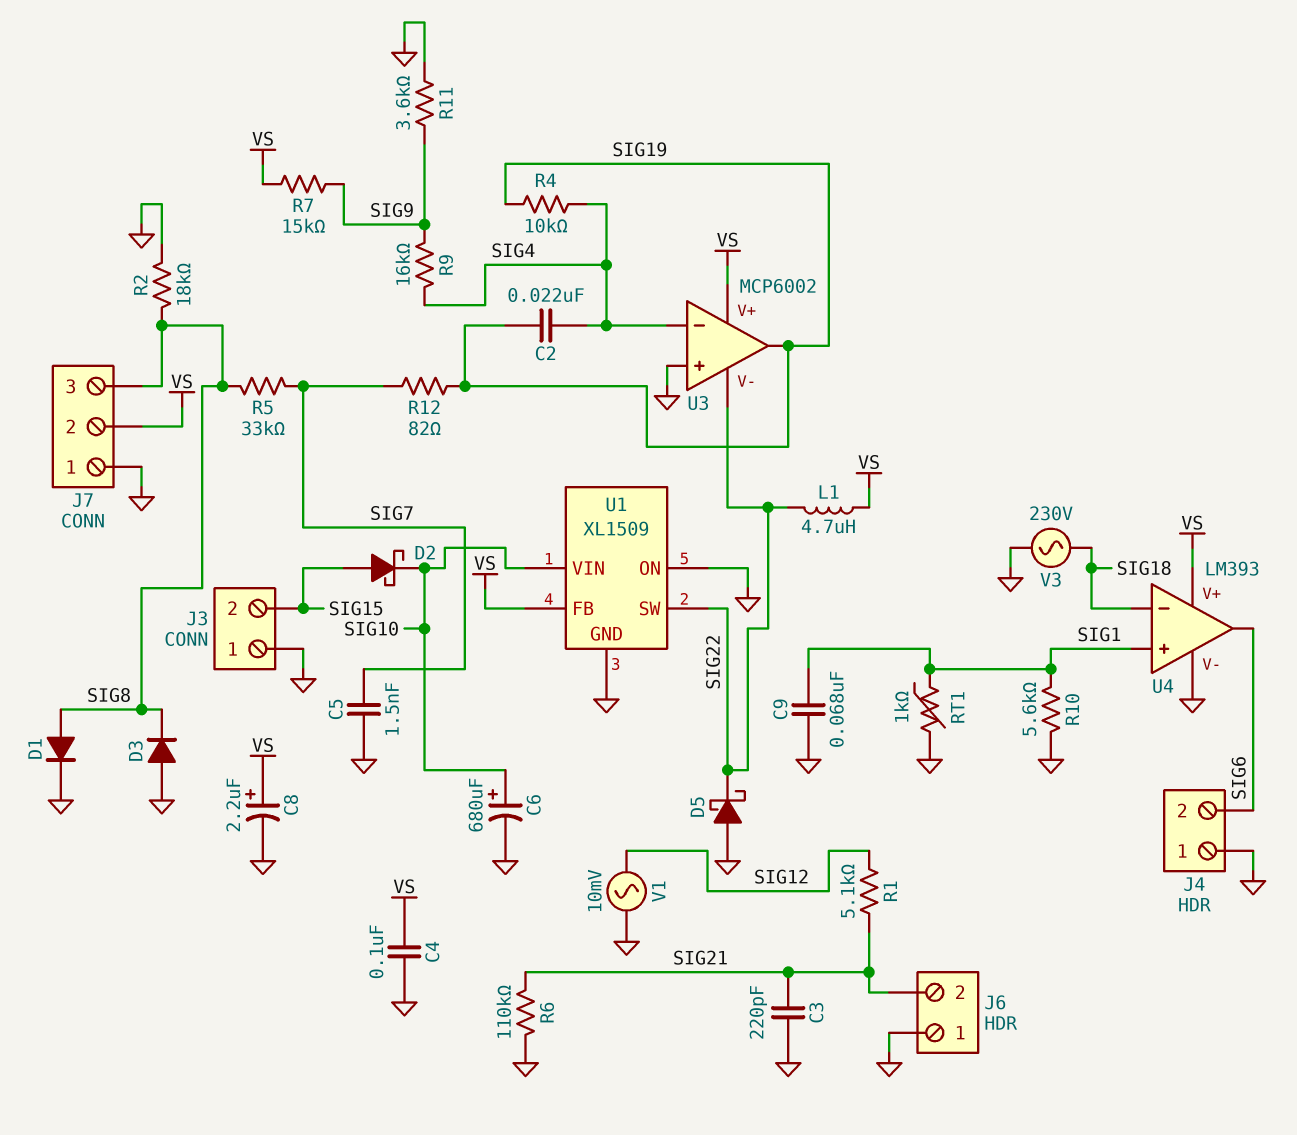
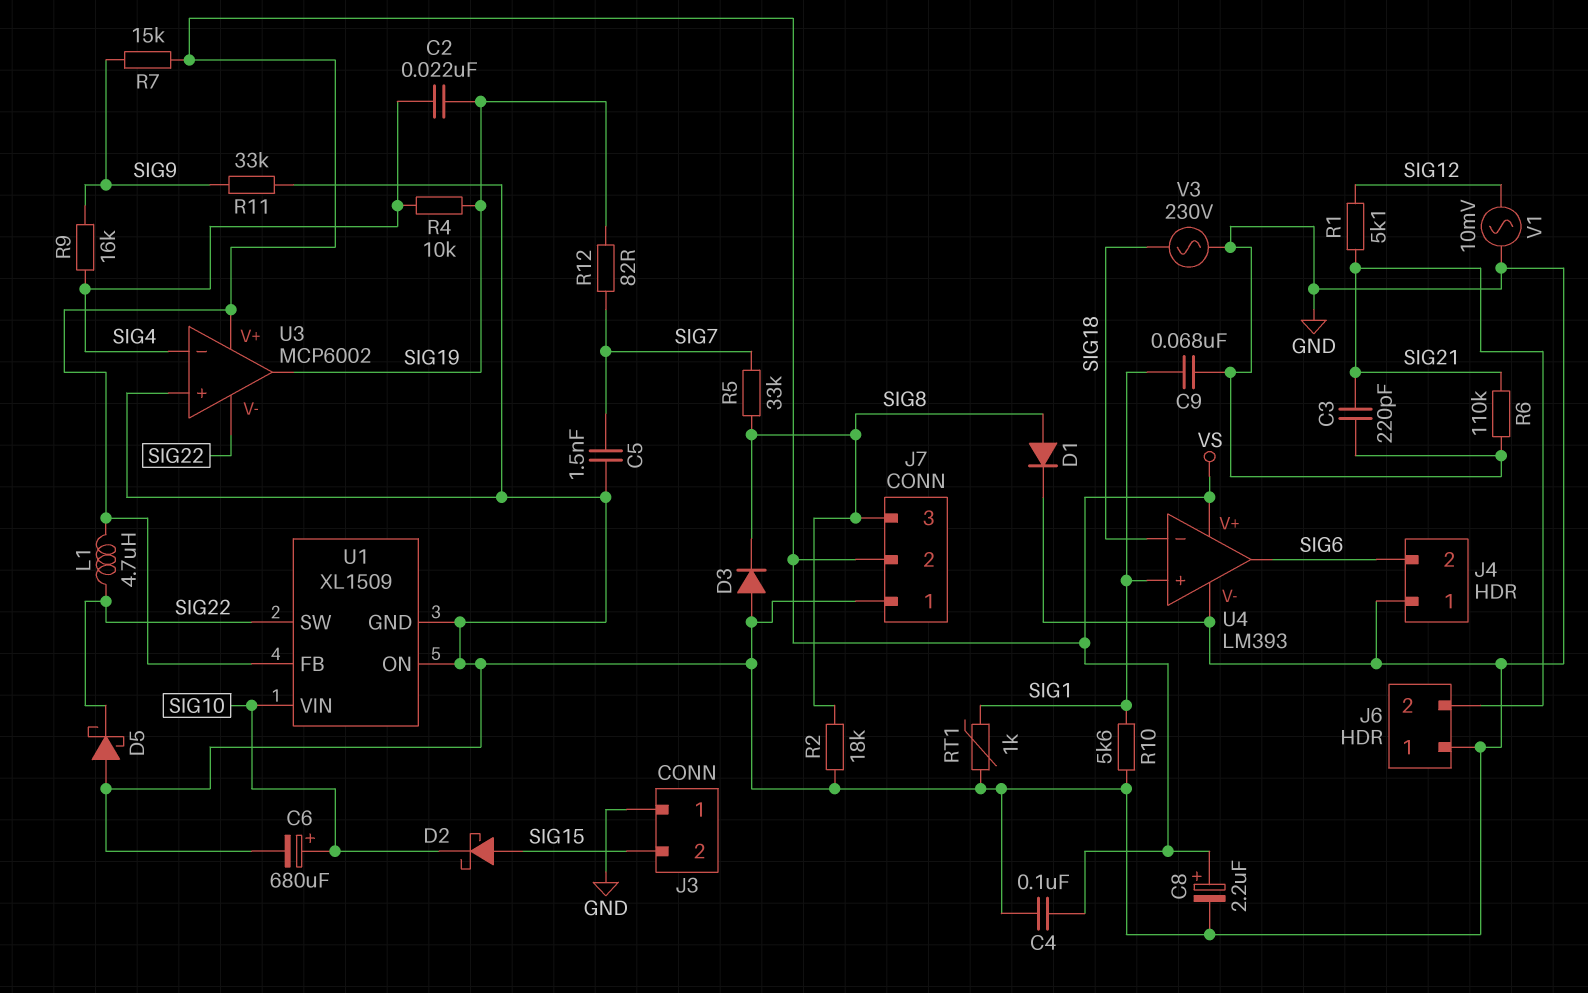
R11: 3.6k (GND, SIG9) -> 33k (GND, SIG9)

